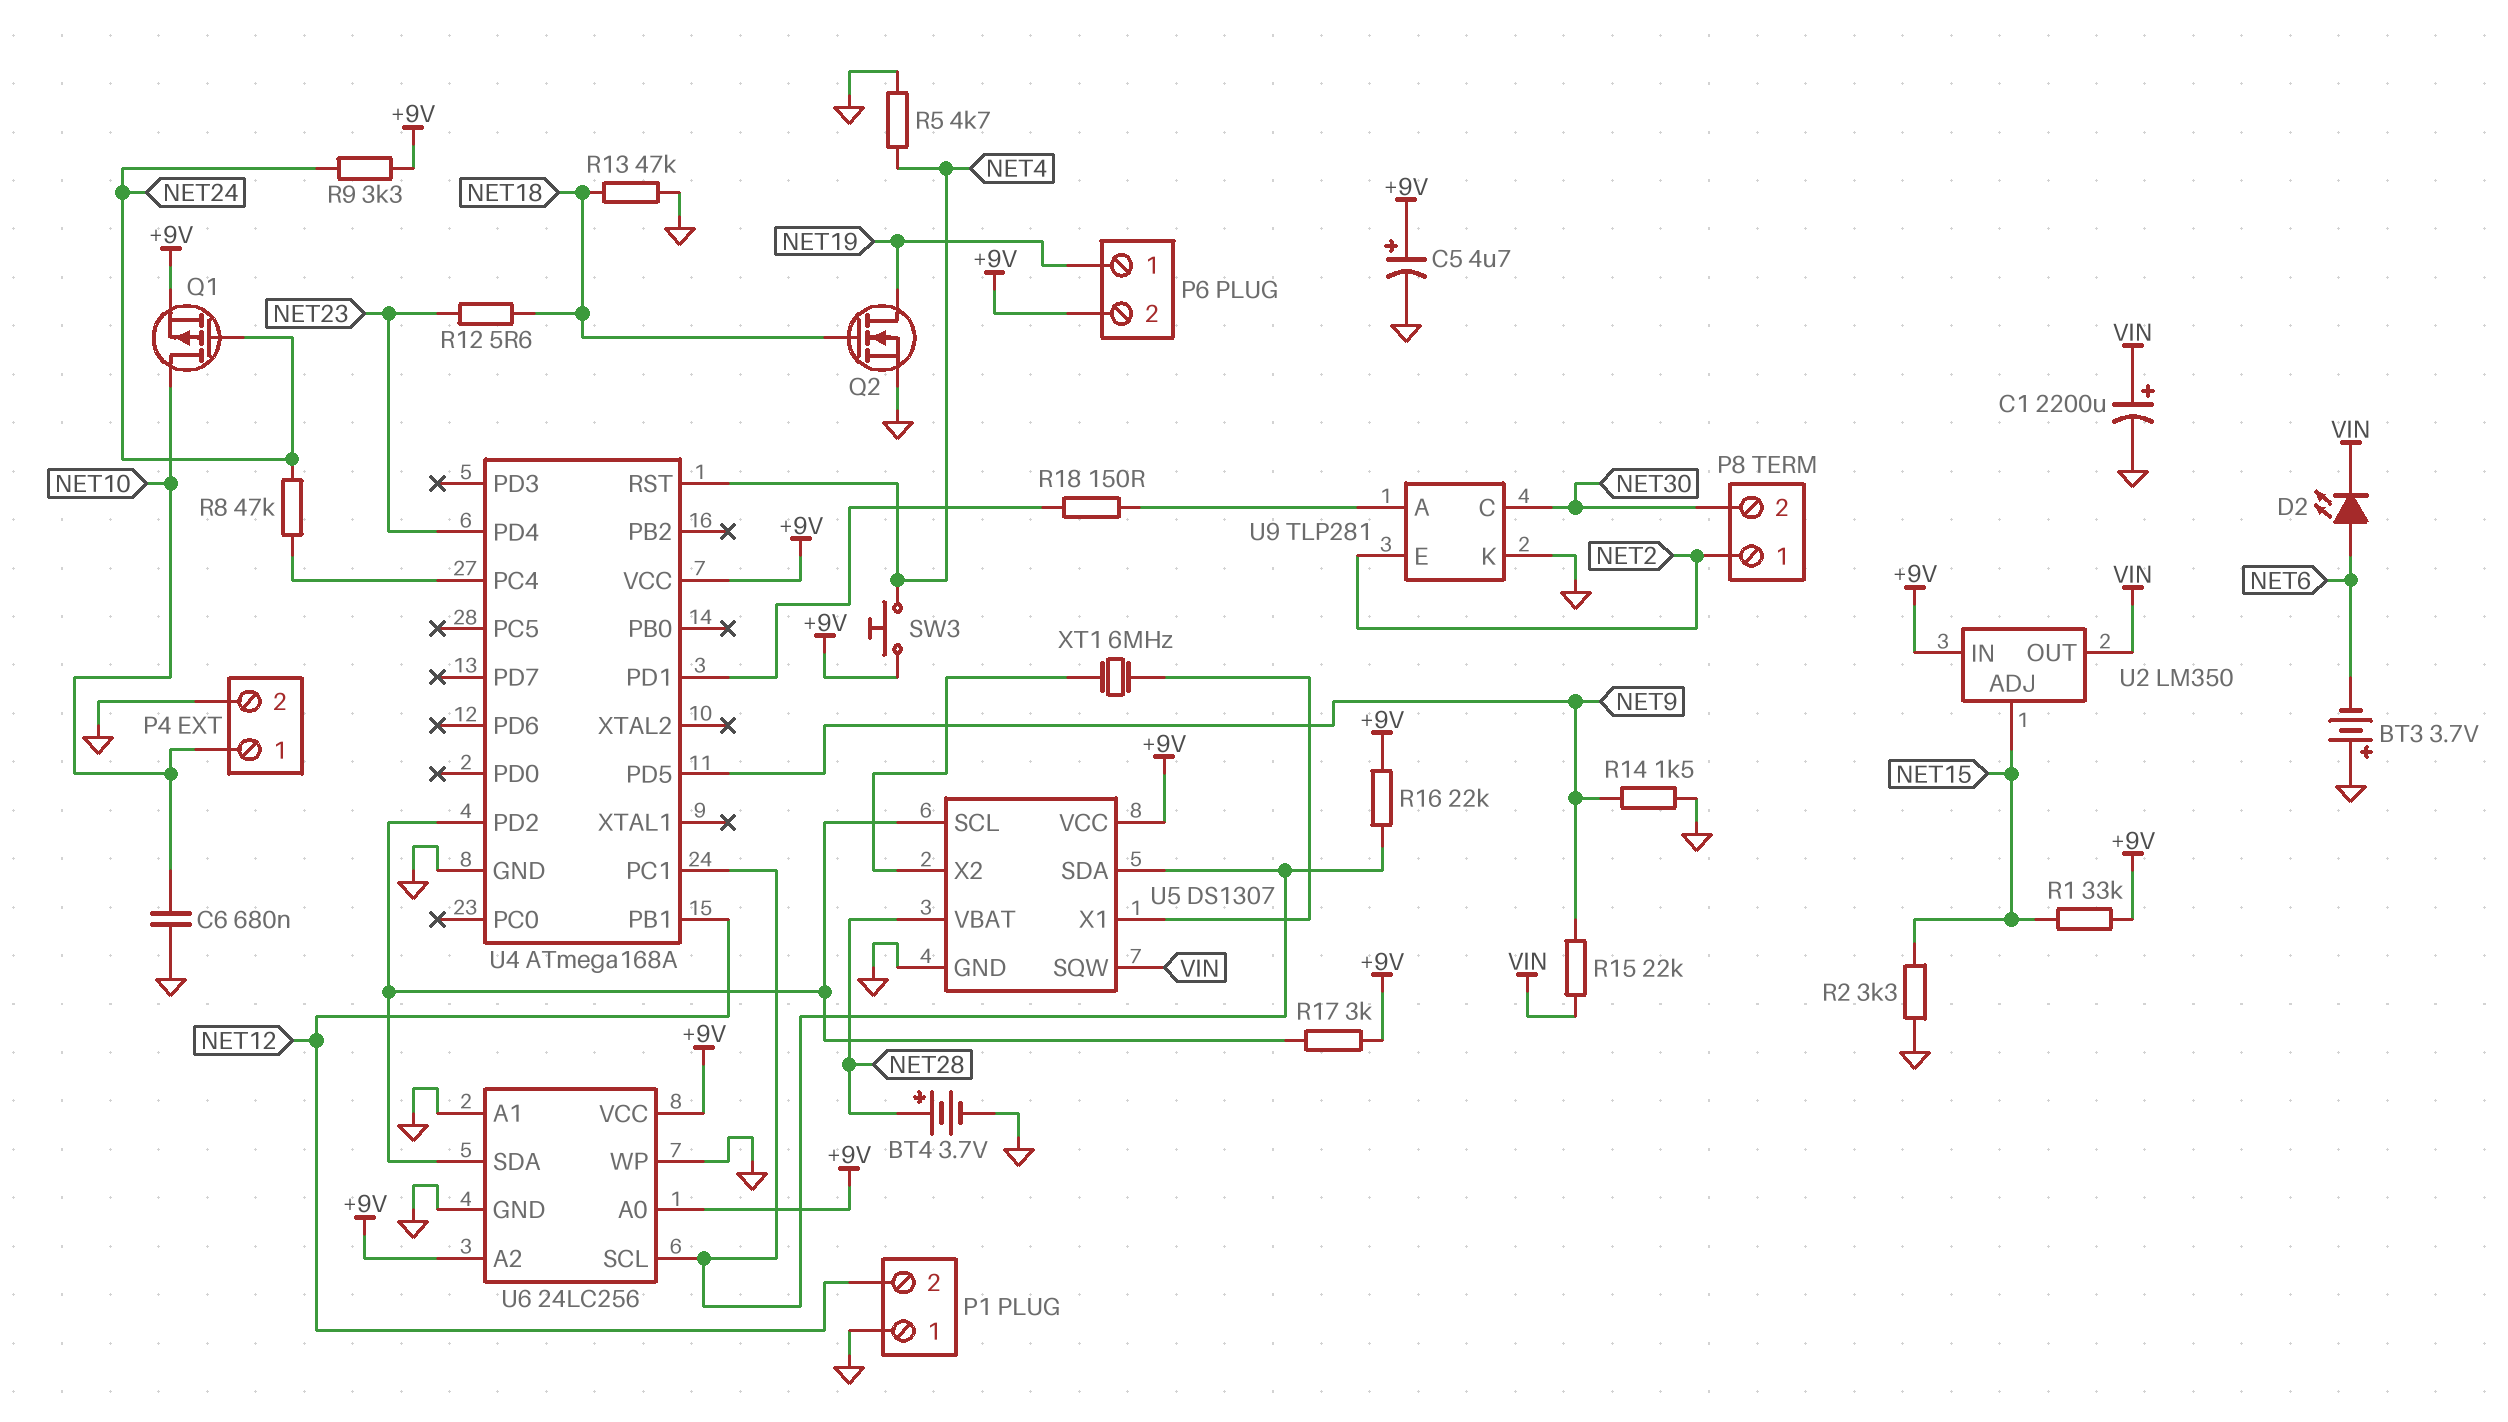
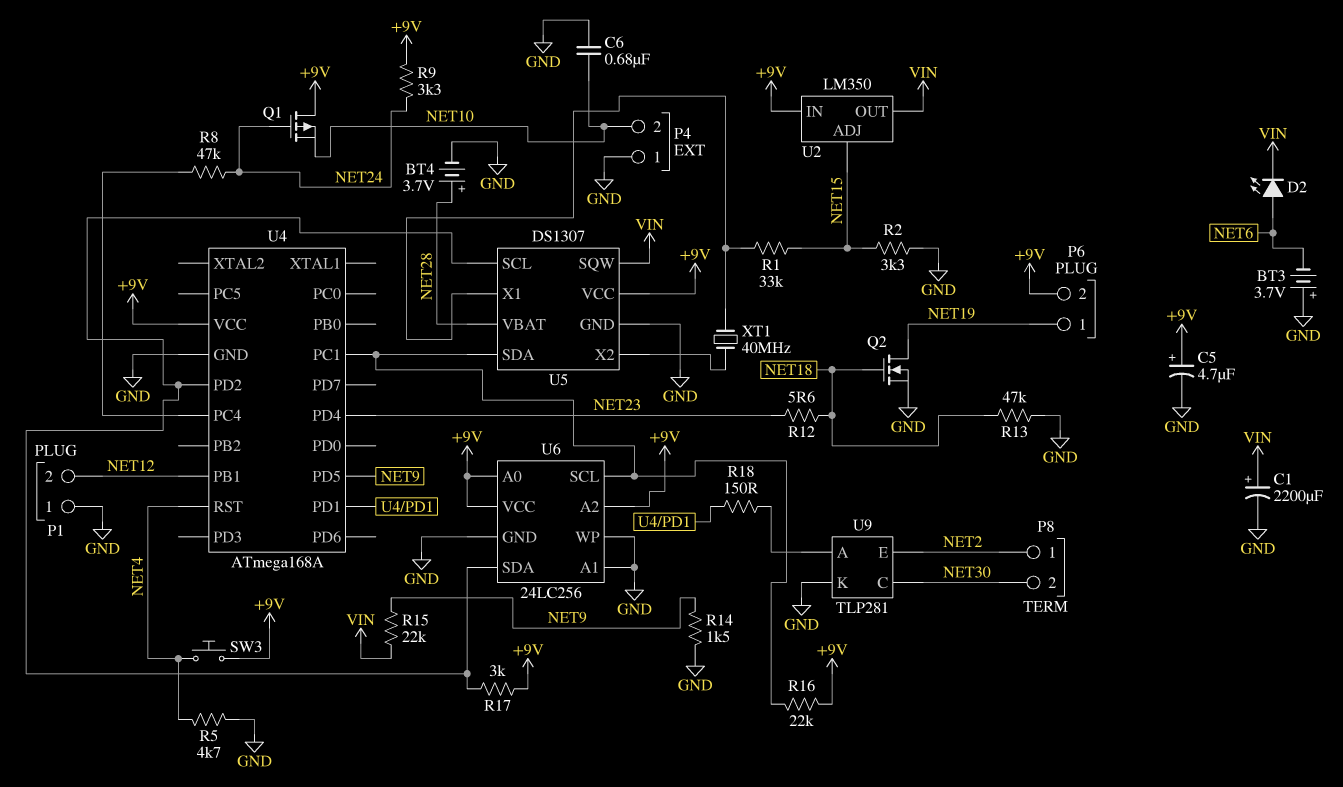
P4 pin 1: NET10 -> GND
P4 pin 2: GND -> NET10
Q1: PMOS (G NET24, D NET10, S +9V) -> PMOS (G NET24, D +9V, S NET10)
R1: 33k (+9V, NET15) -> 33k (NET15, U5/X1)
XT1: 6MHz (U5/X1, U5/X2) -> 40MHz (U5/X1, U5/X2)

